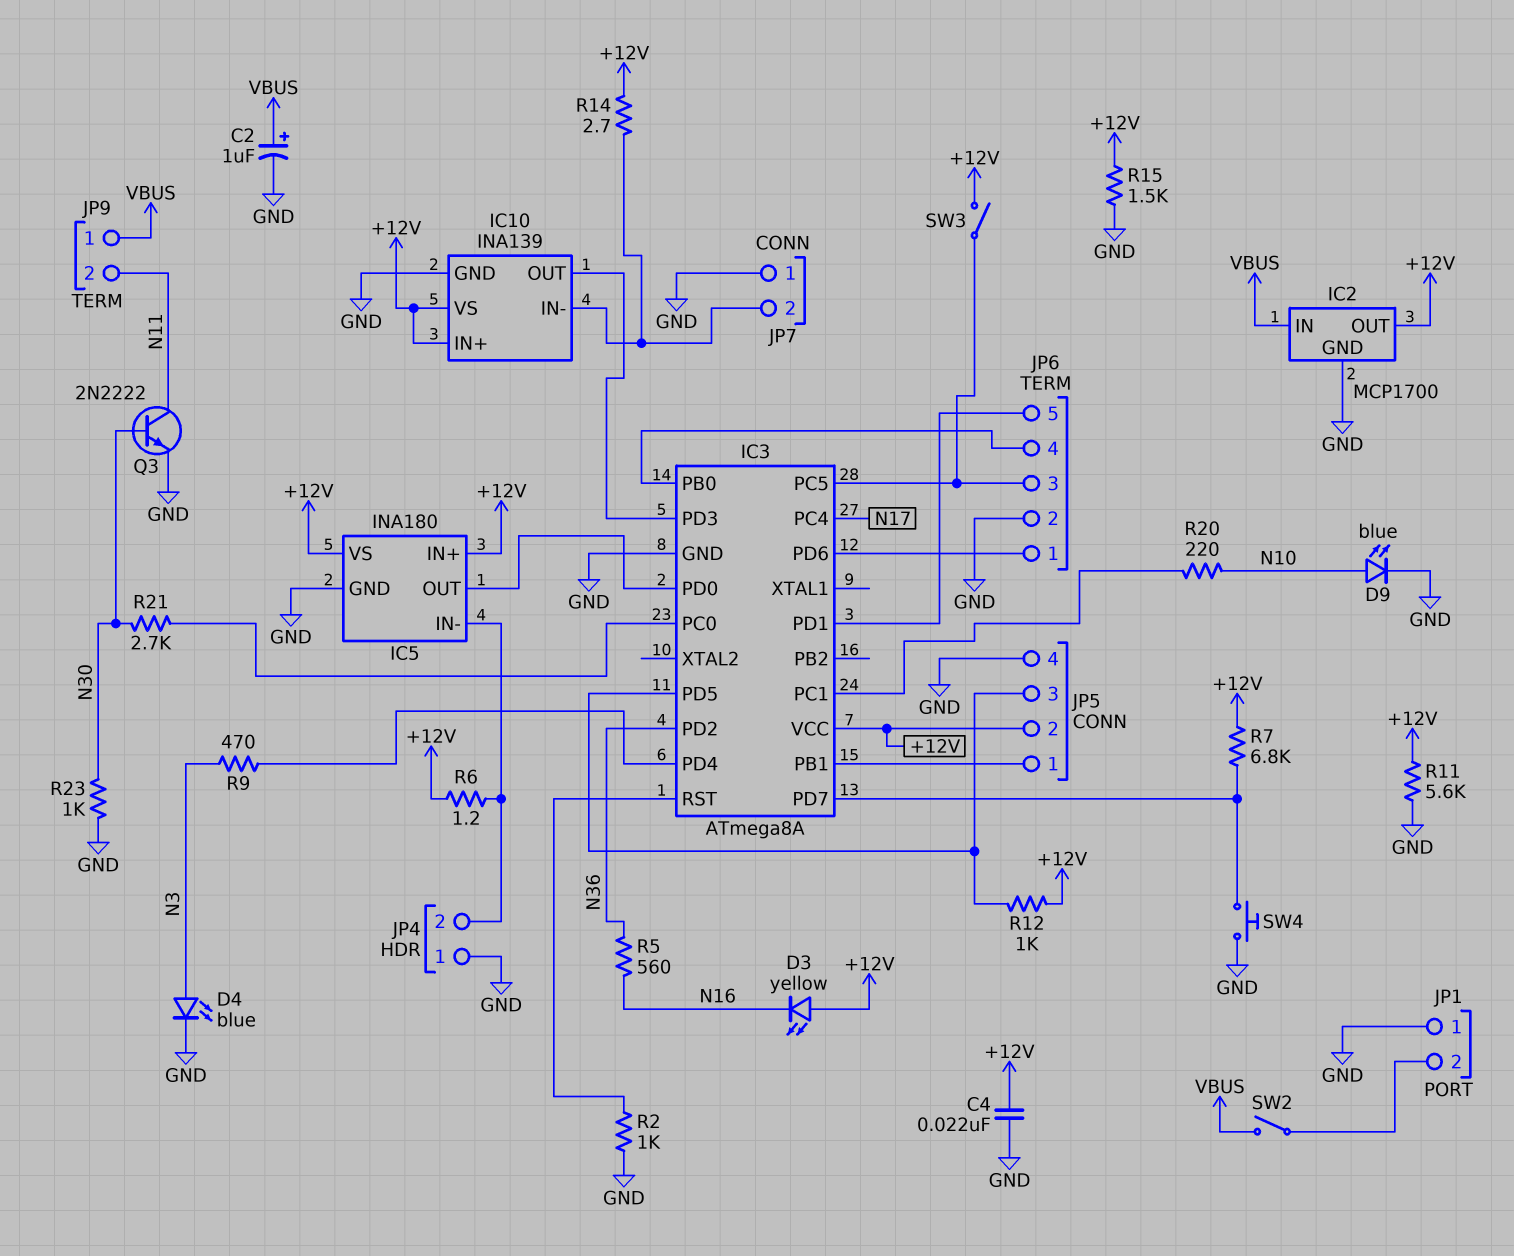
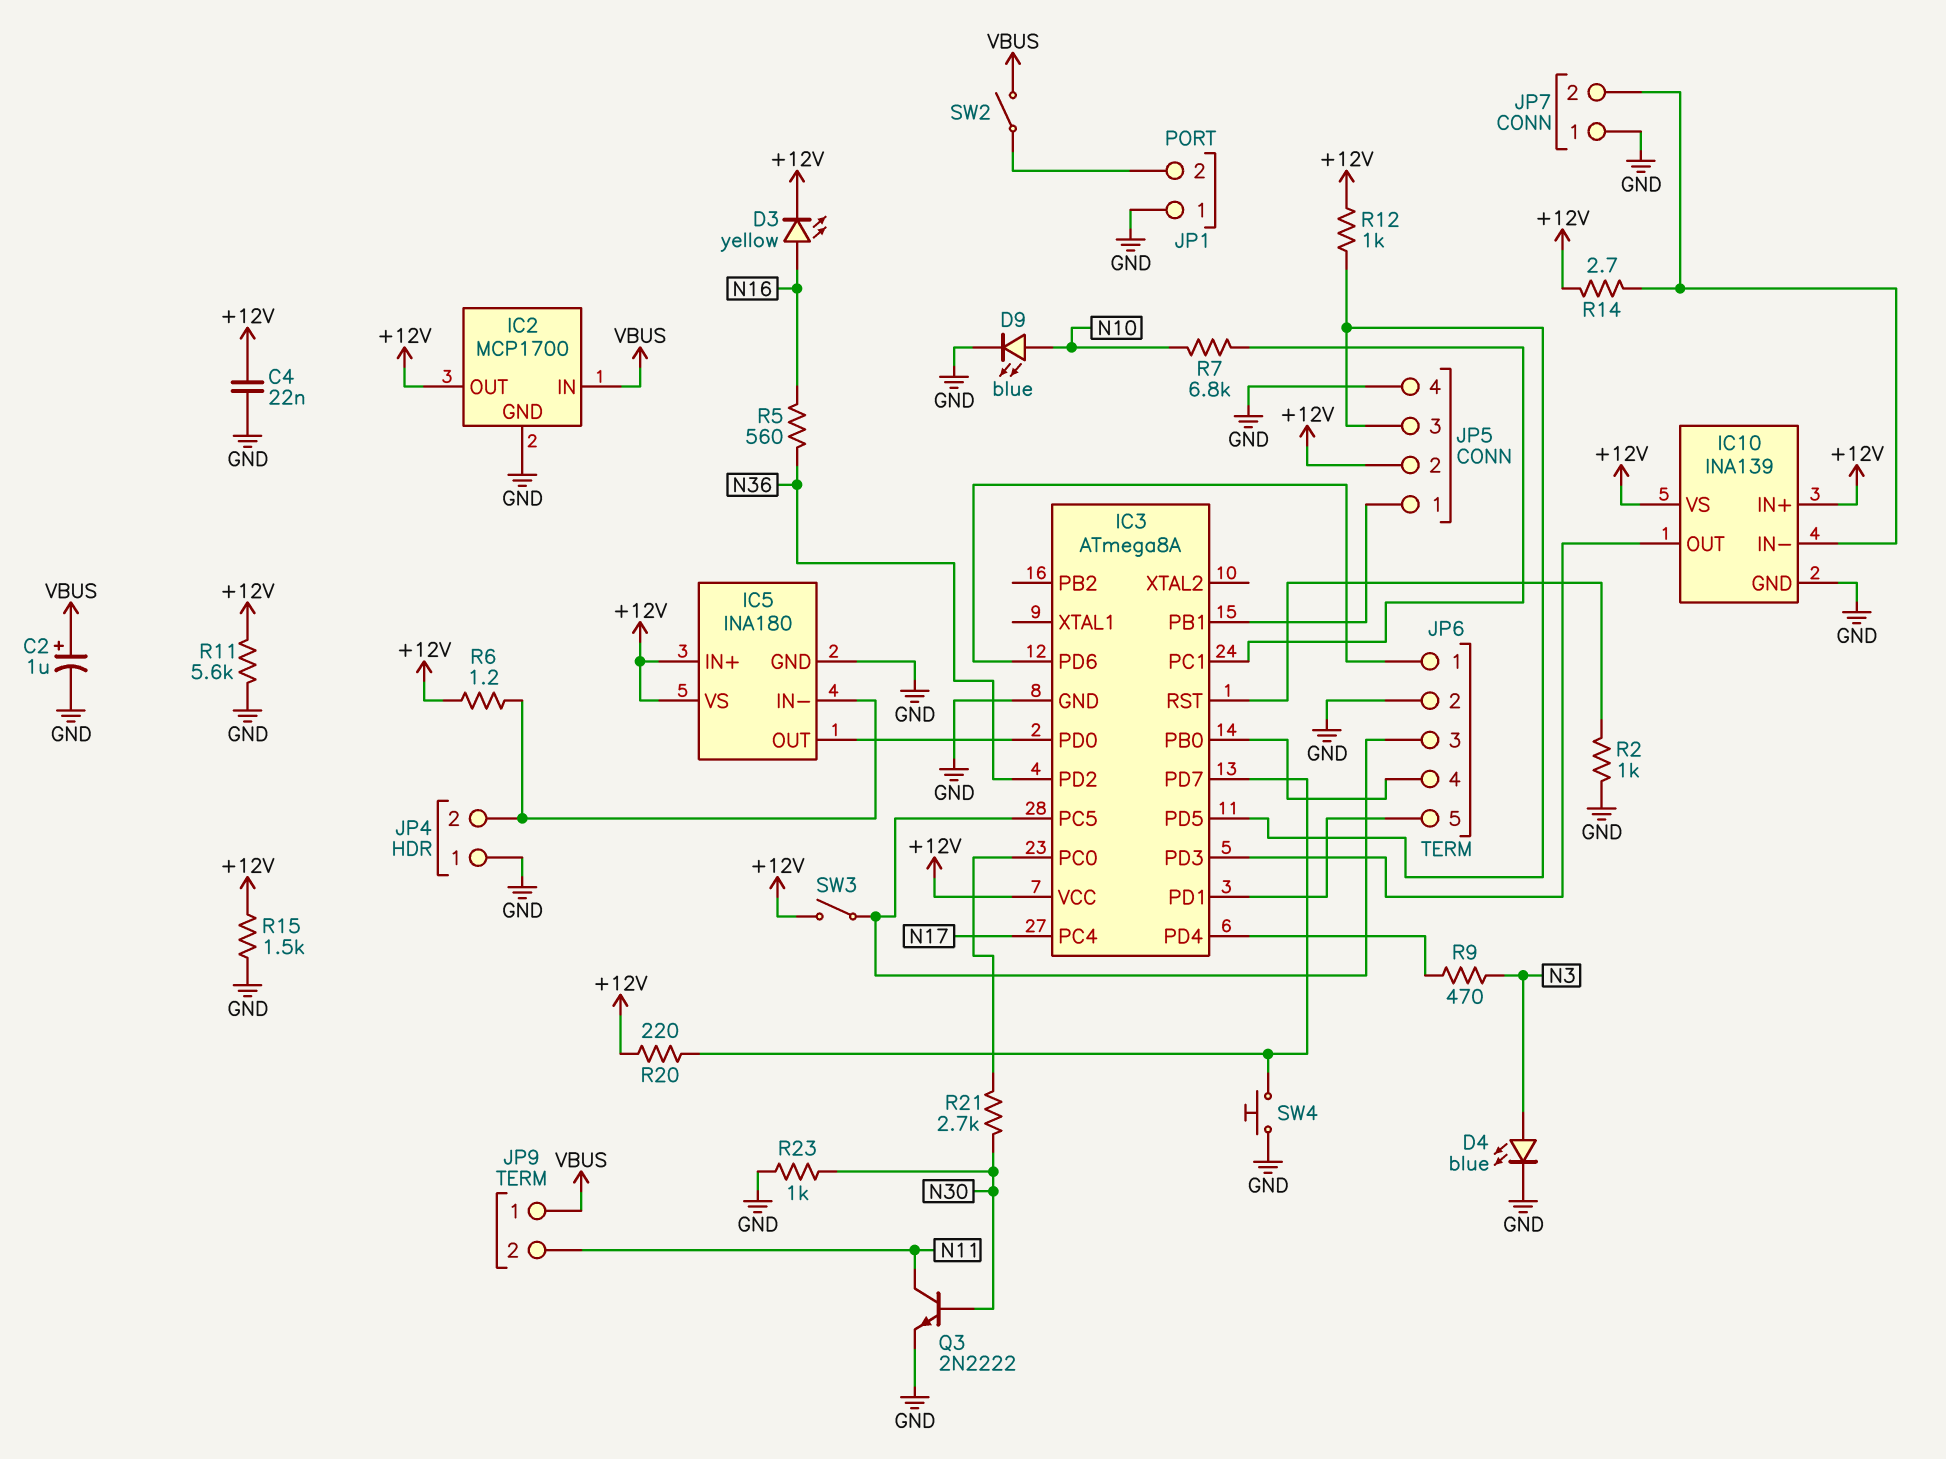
D3: LED yellow (A +12V, K N16) -> LED yellow (A N16, K +12V)
R7: 6.8k (+12V, IC3/PD7) -> 6.8k (IC3/PC1, N10)
R20: 220 (IC3/PC1, N10) -> 220 (+12V, IC3/PD7)

